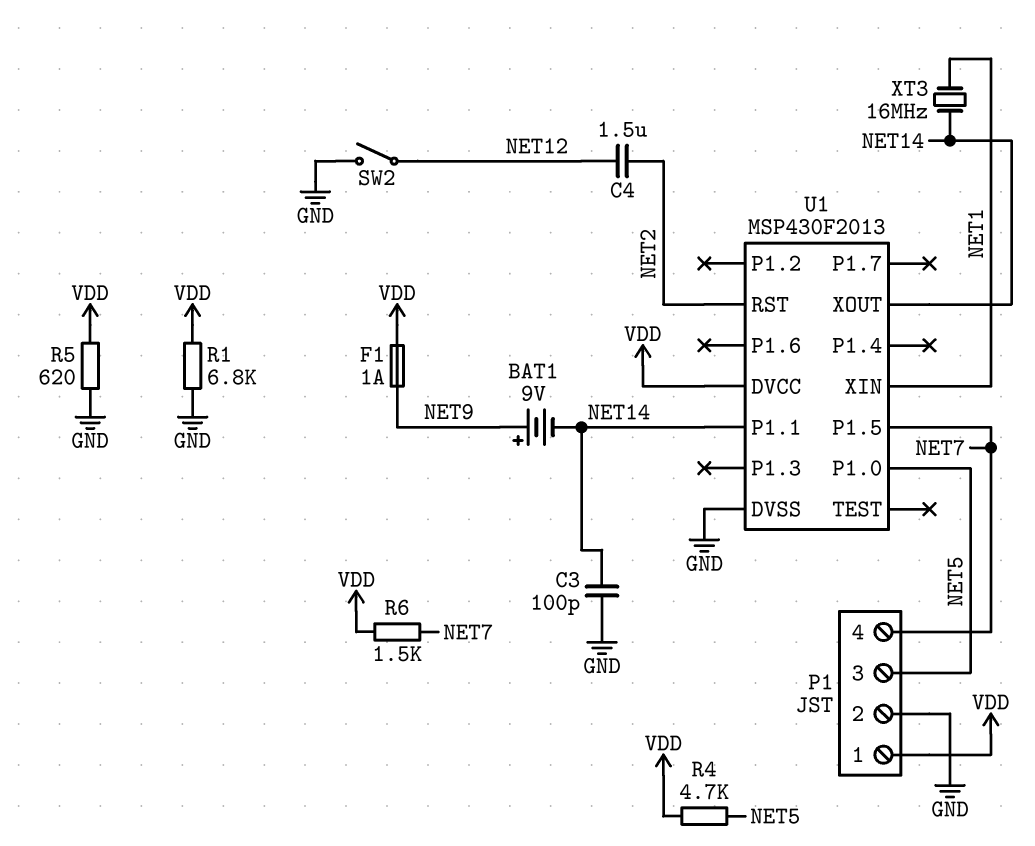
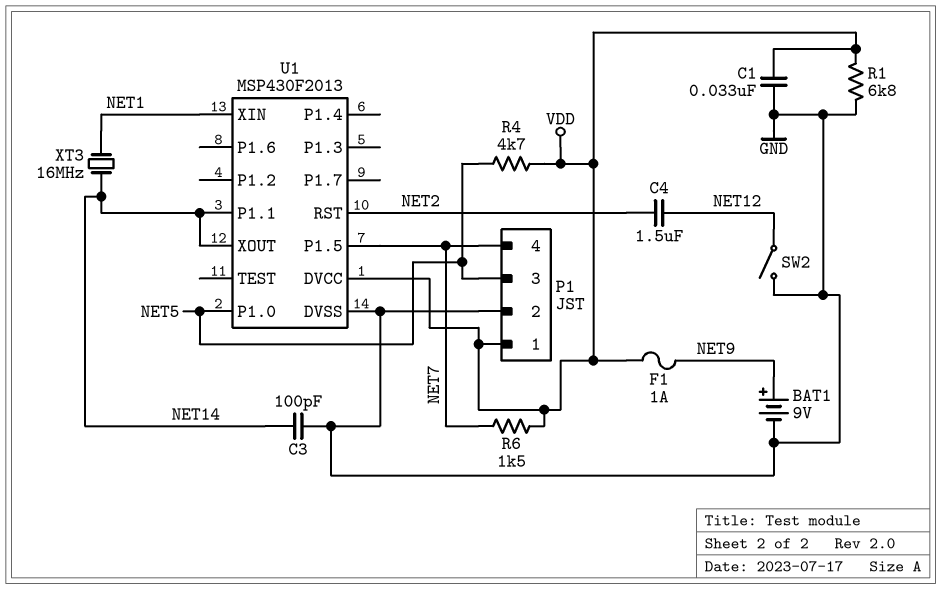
BAT1: 9V (plus NET9, minus NET14) -> 9V (plus NET9, minus GND)
C1: none -> 33nF (GND, VDD)
R5: 620 (GND, VDD) -> none

